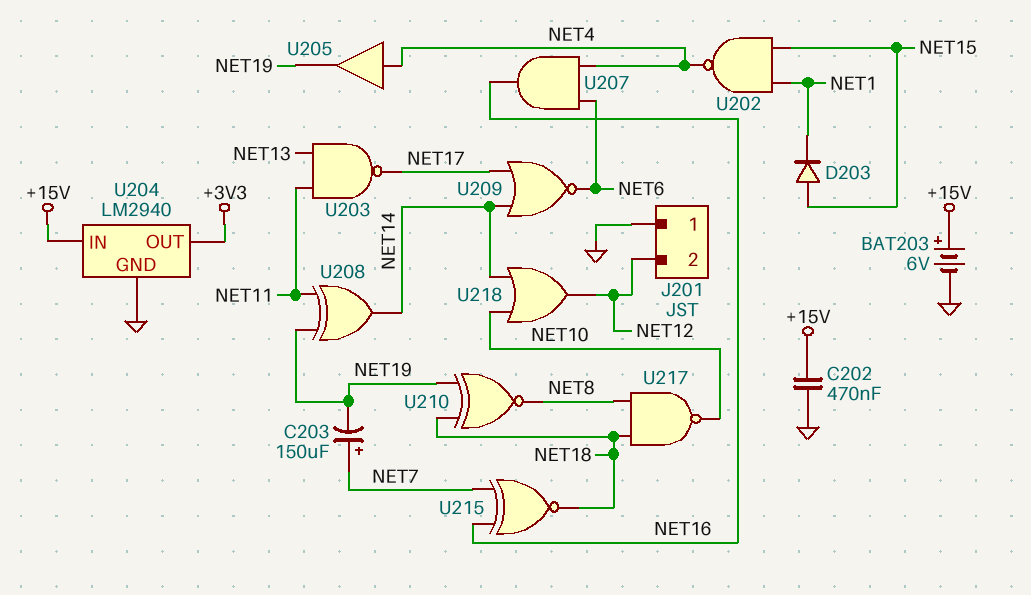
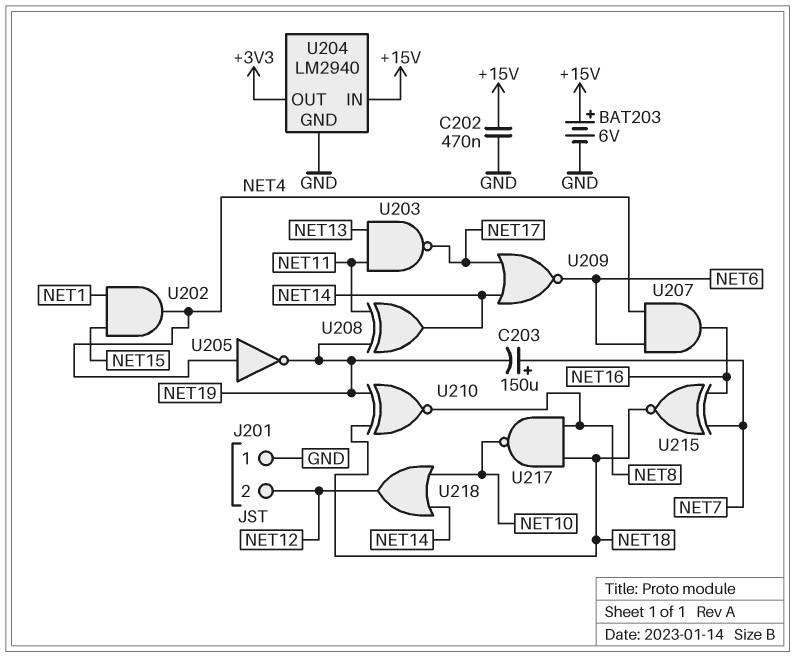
D203: diode (A NET15, K NET1) -> none
U202: NAND (in NET1, in NET15, out NET4) -> AND (in NET1, in NET15, out NET4)
U205: buffer (in NET4, out NET19) -> NOT (in NET4, out NET19)

